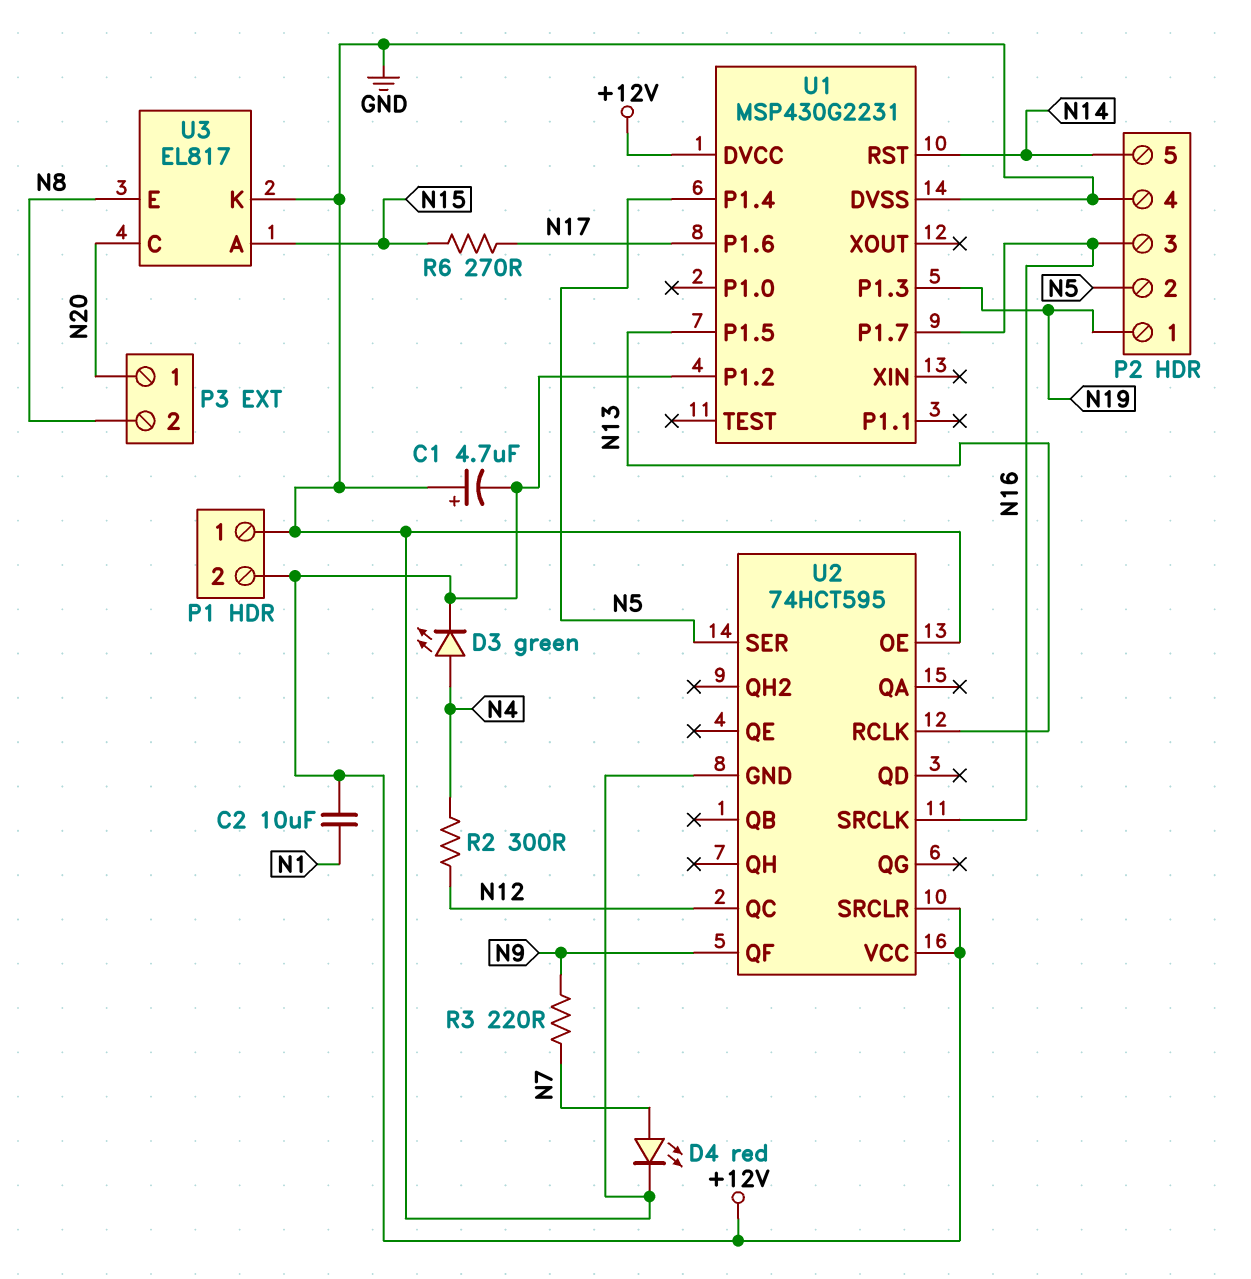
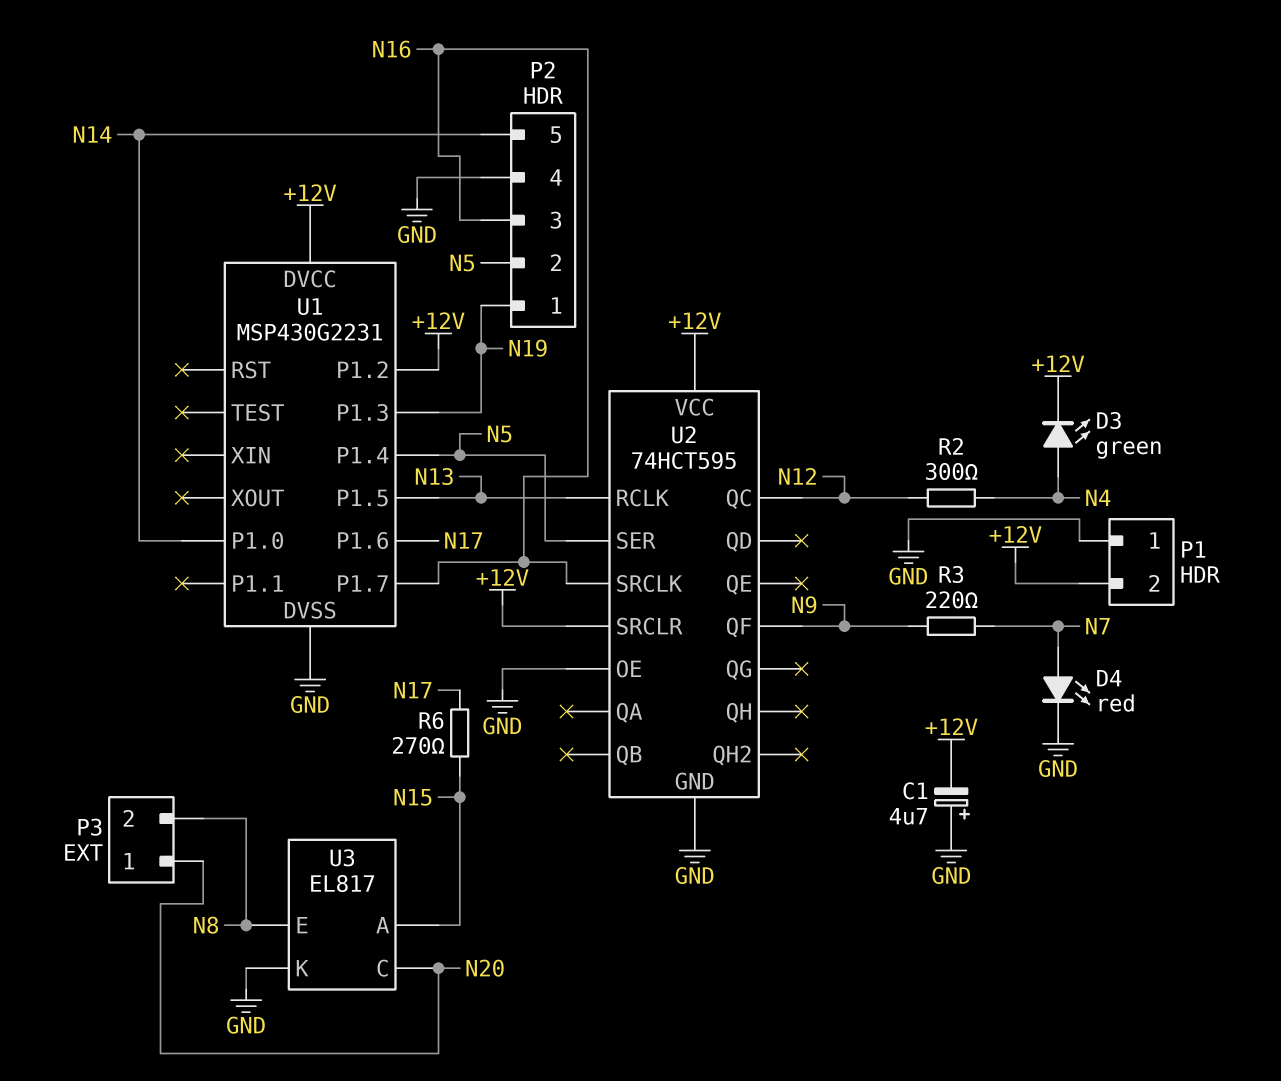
C2: 10uF (+12V, N1) -> none
U1 pin P1.0: none -> N14
U1 pin RST: N14 -> none

